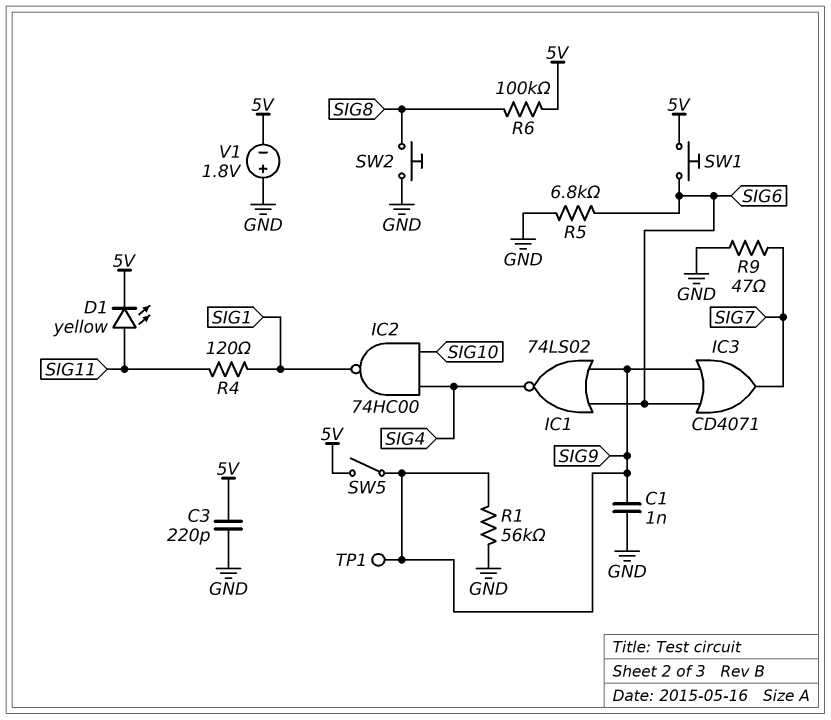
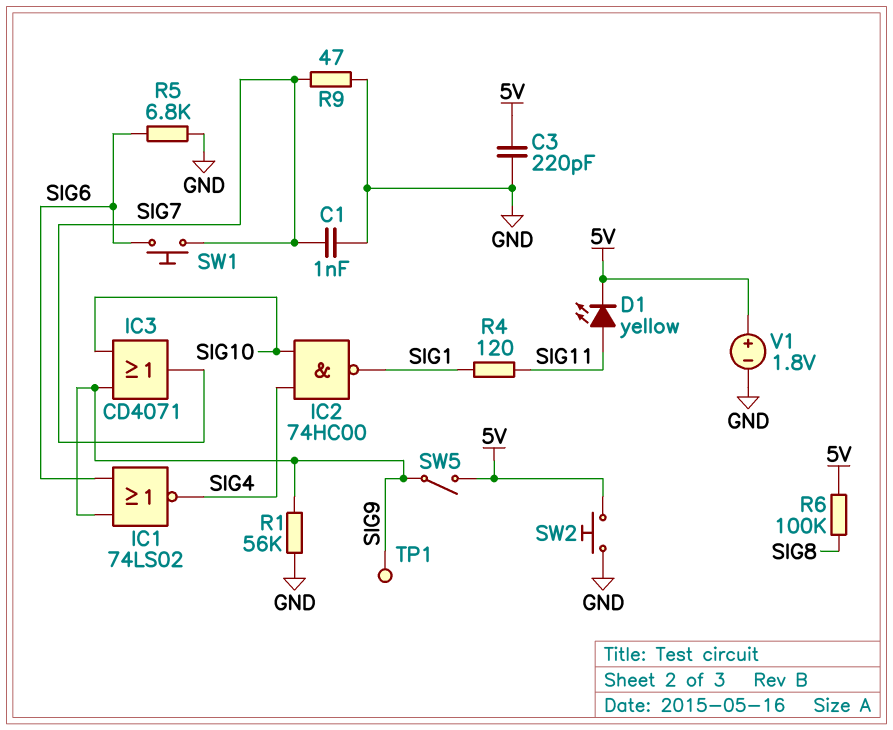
C1: 1nF (GND, SIG9) -> 1nF (GND, SIG7)
IC3: OR CD4071 (in SIG6, in SIG9, out SIG7) -> OR CD4071 (in SIG9, in SIG10, out SIG7)
SW1: button (5V, SIG6) -> button (SIG6, SIG7)
SW2: button (GND, SIG8) -> button (5V, GND)
V1: 1.8V (plus GND, minus 5V) -> 1.8V (plus 5V, minus GND)

